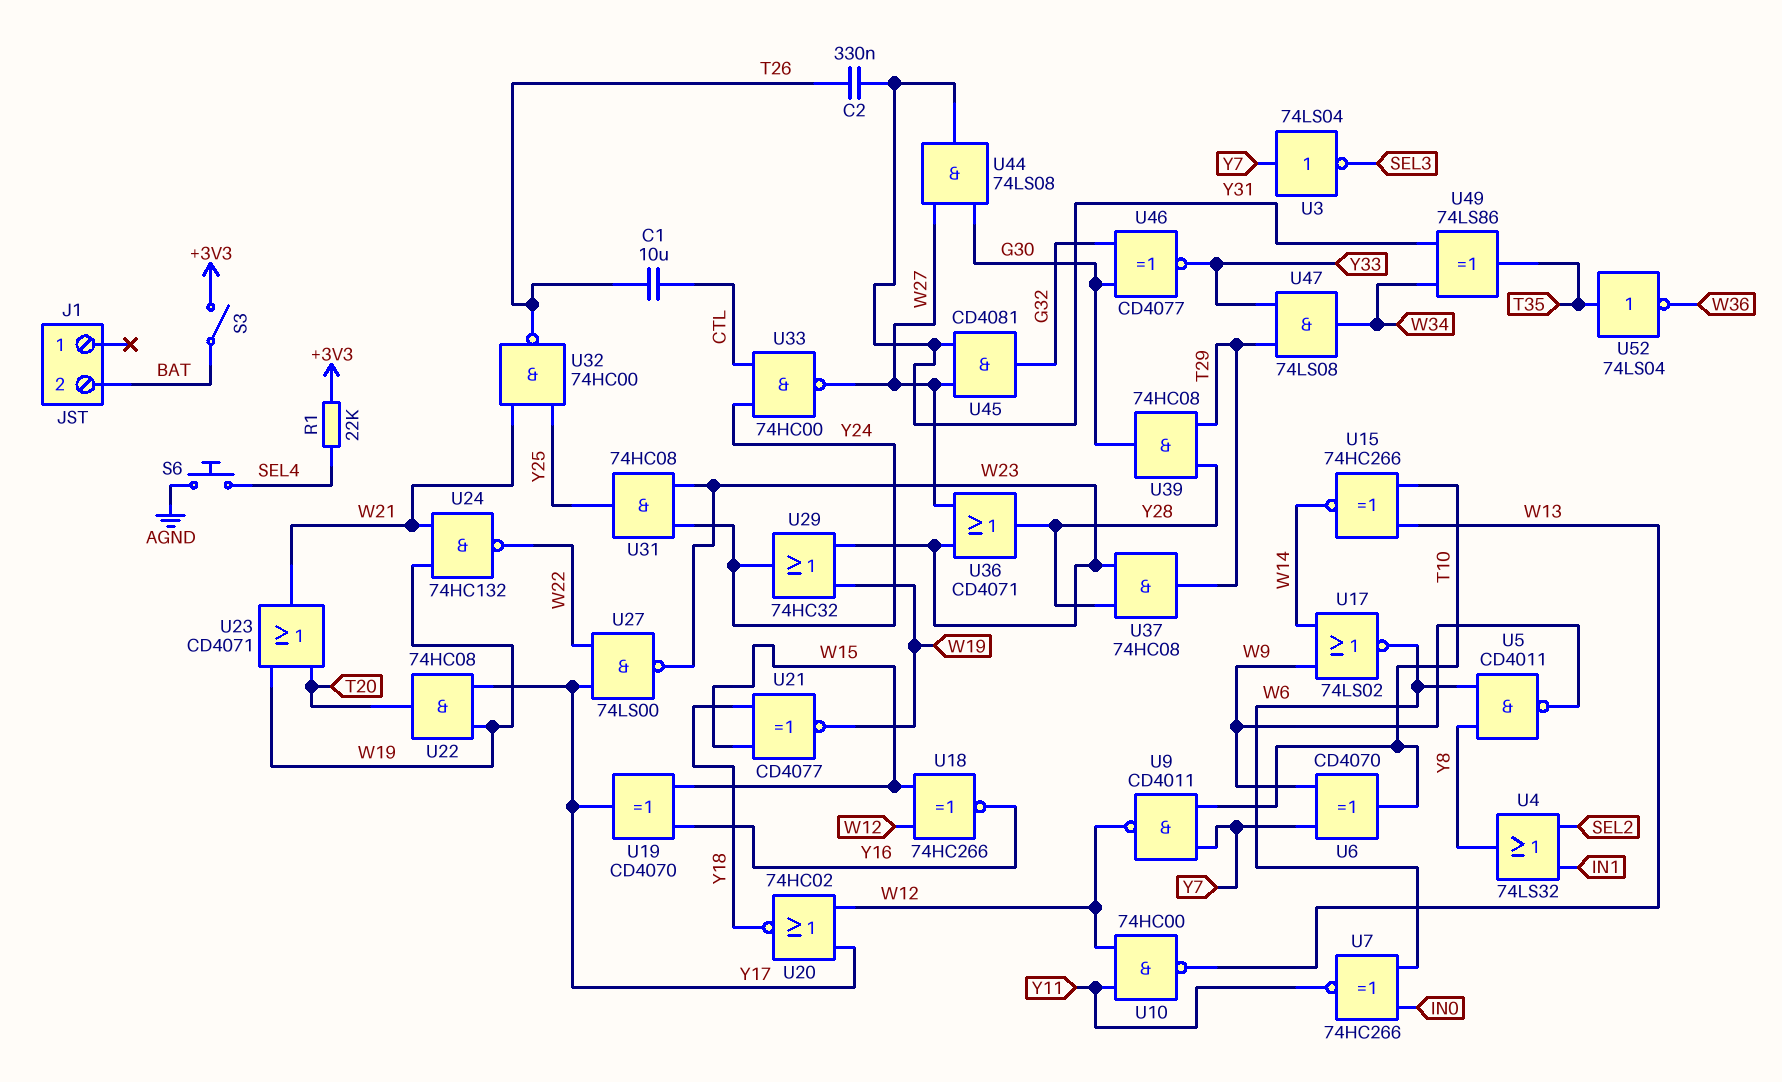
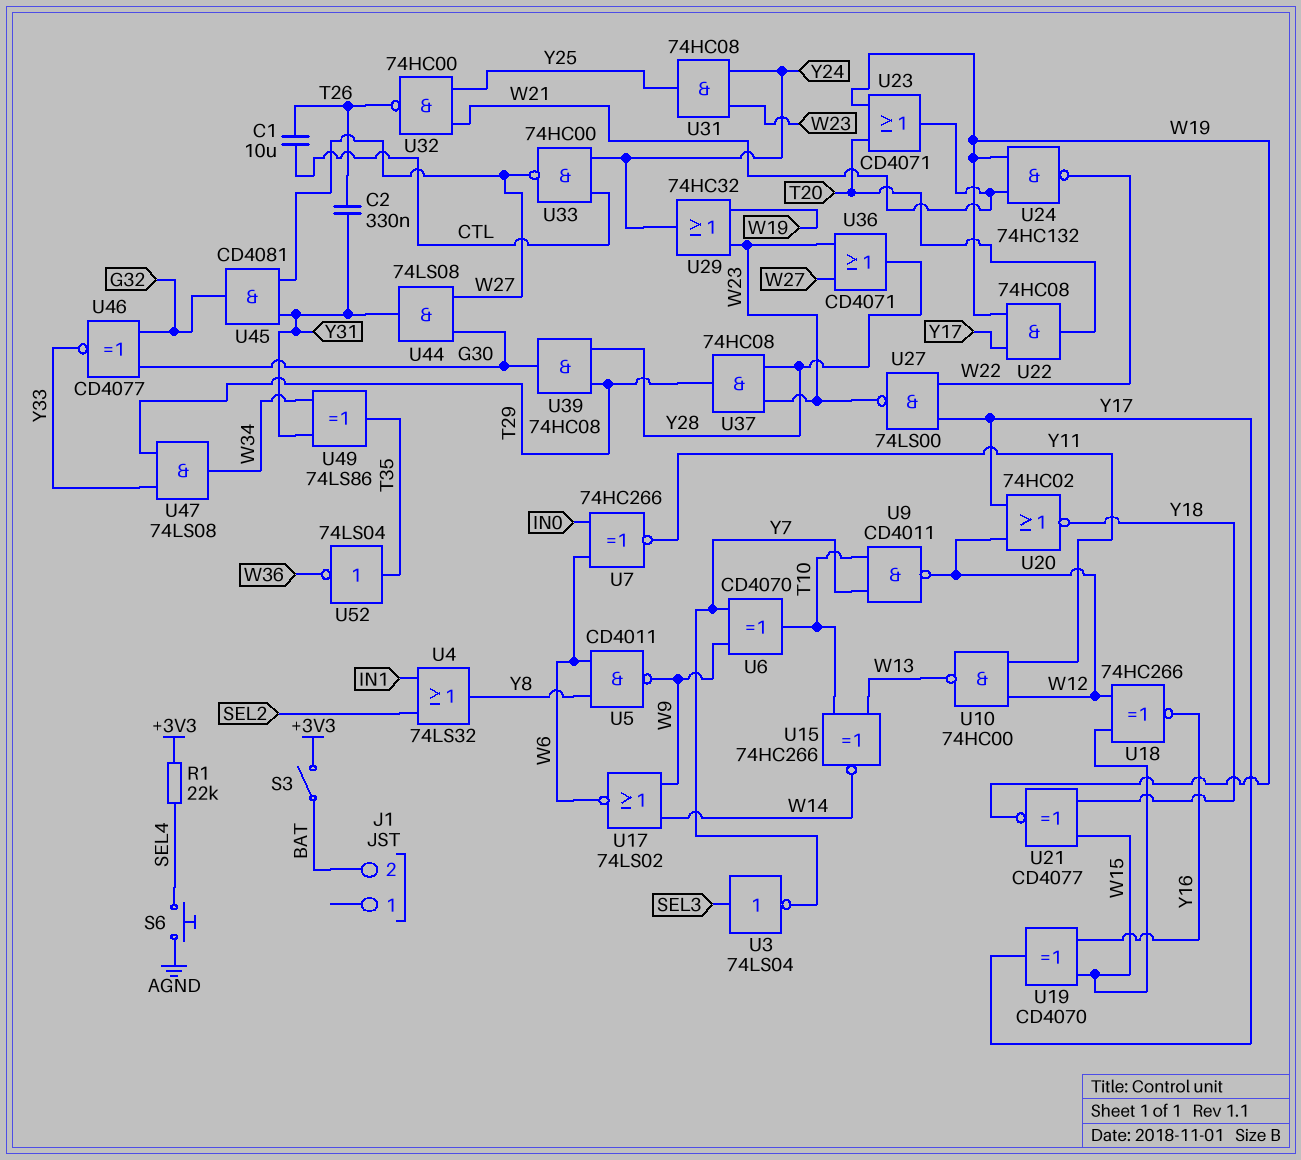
U3: NOT 74LS04 (in Y7, out SEL3) -> NOT 74LS04 (in SEL3, out Y7)

